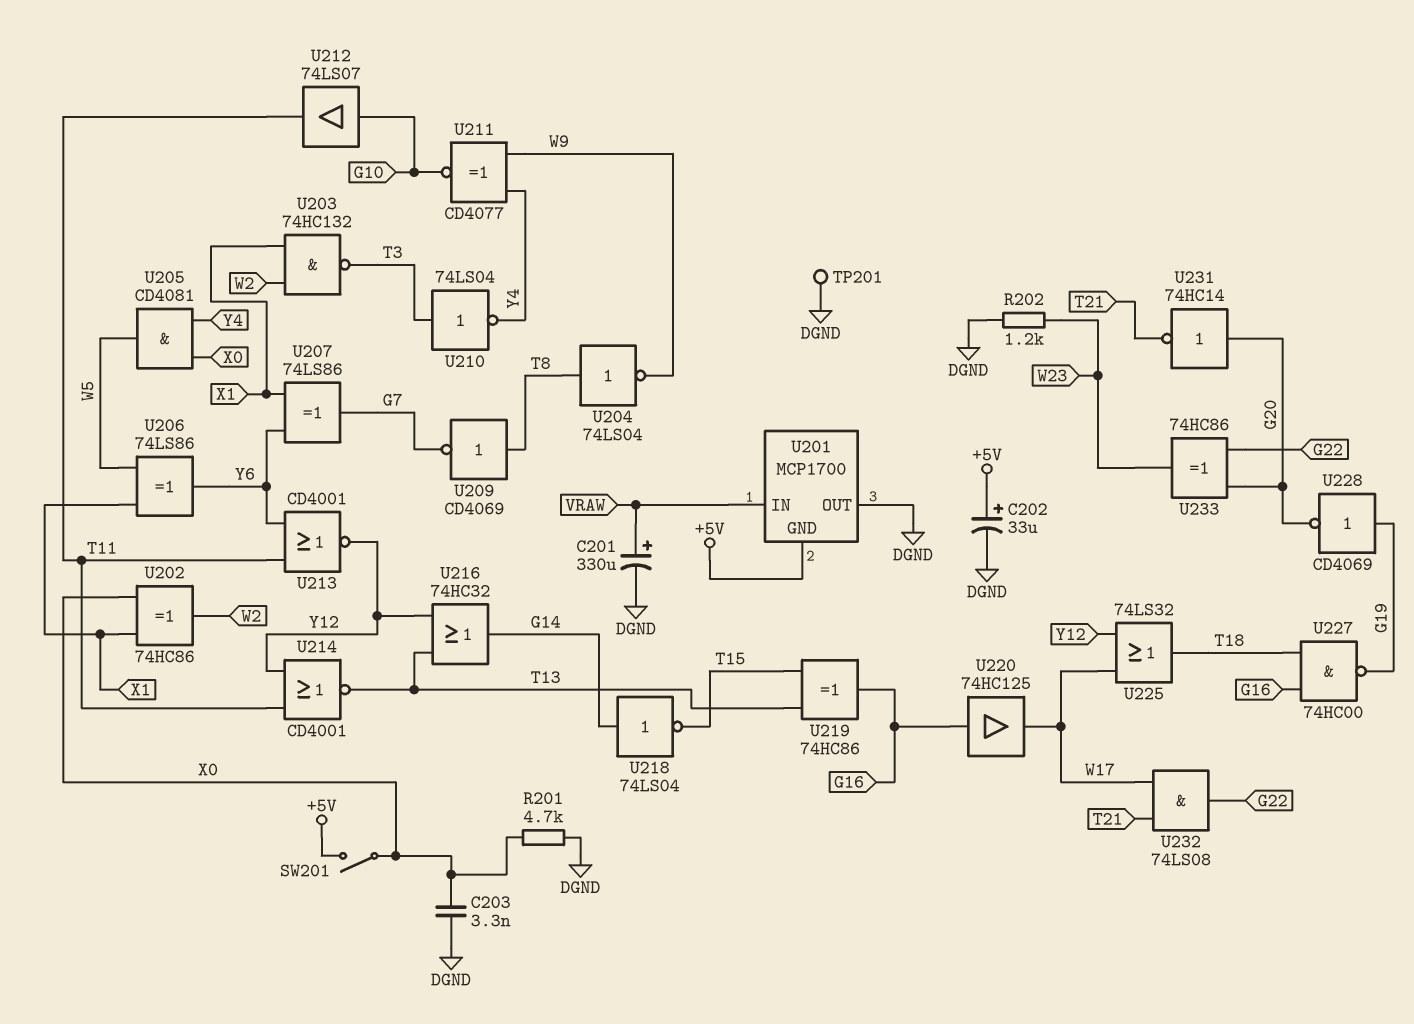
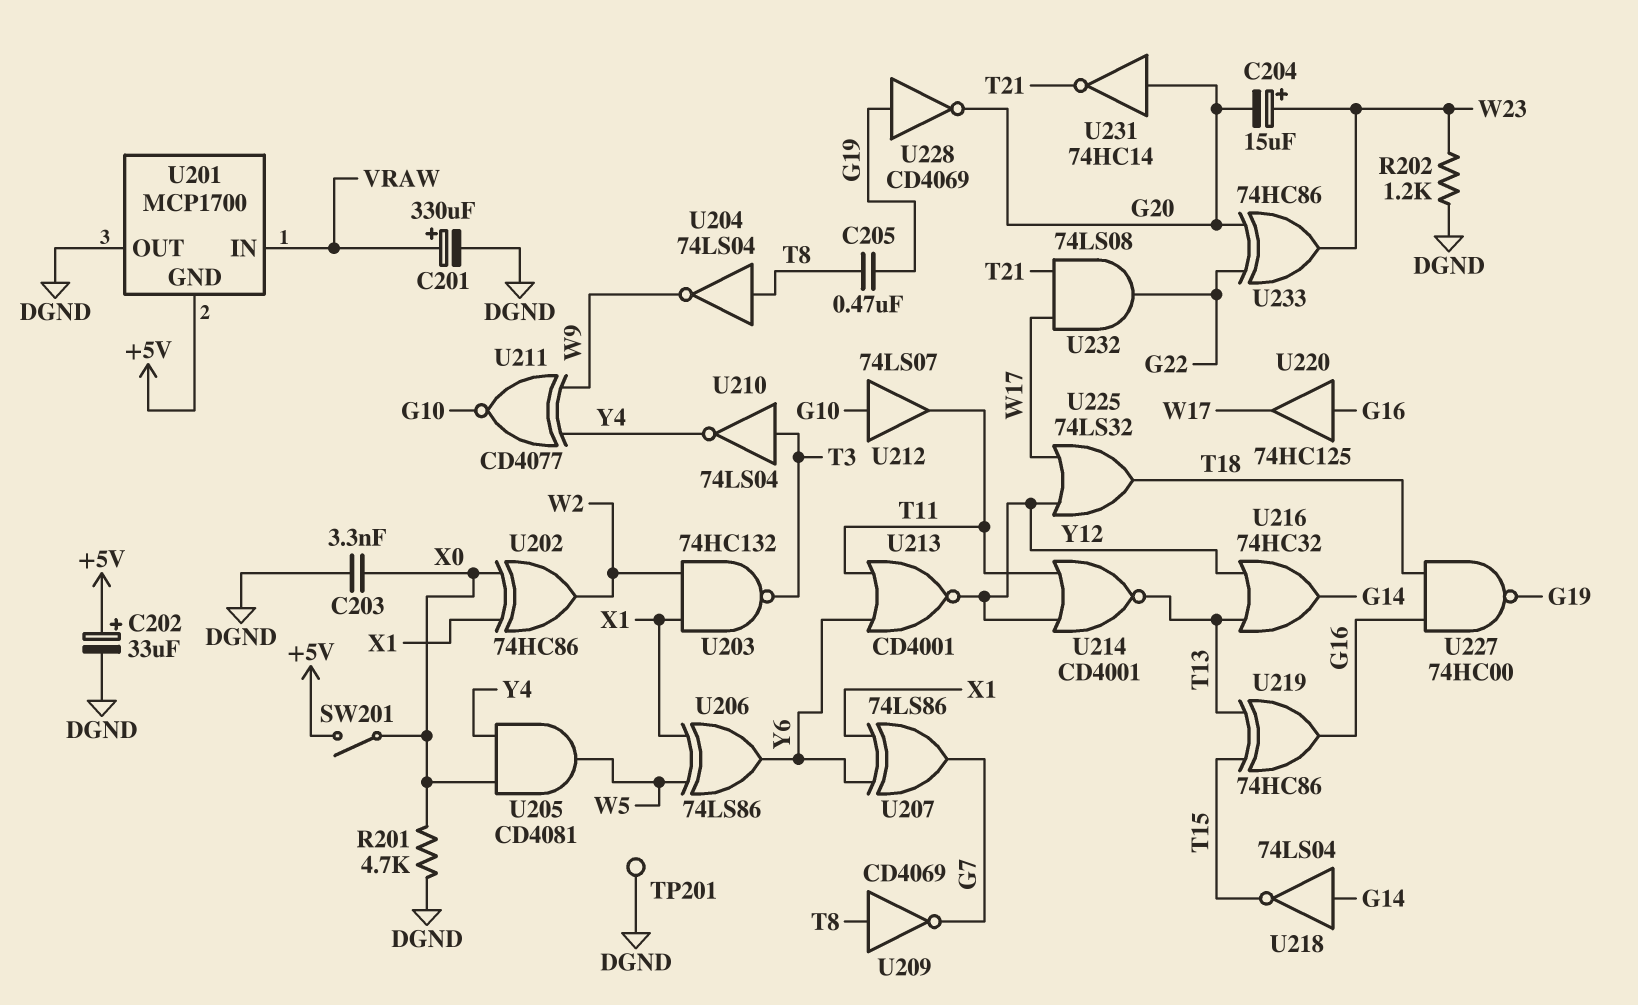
C204: none -> 15uF (plus W23, minus G20)
C205: none -> 470nF (G19, T8)

